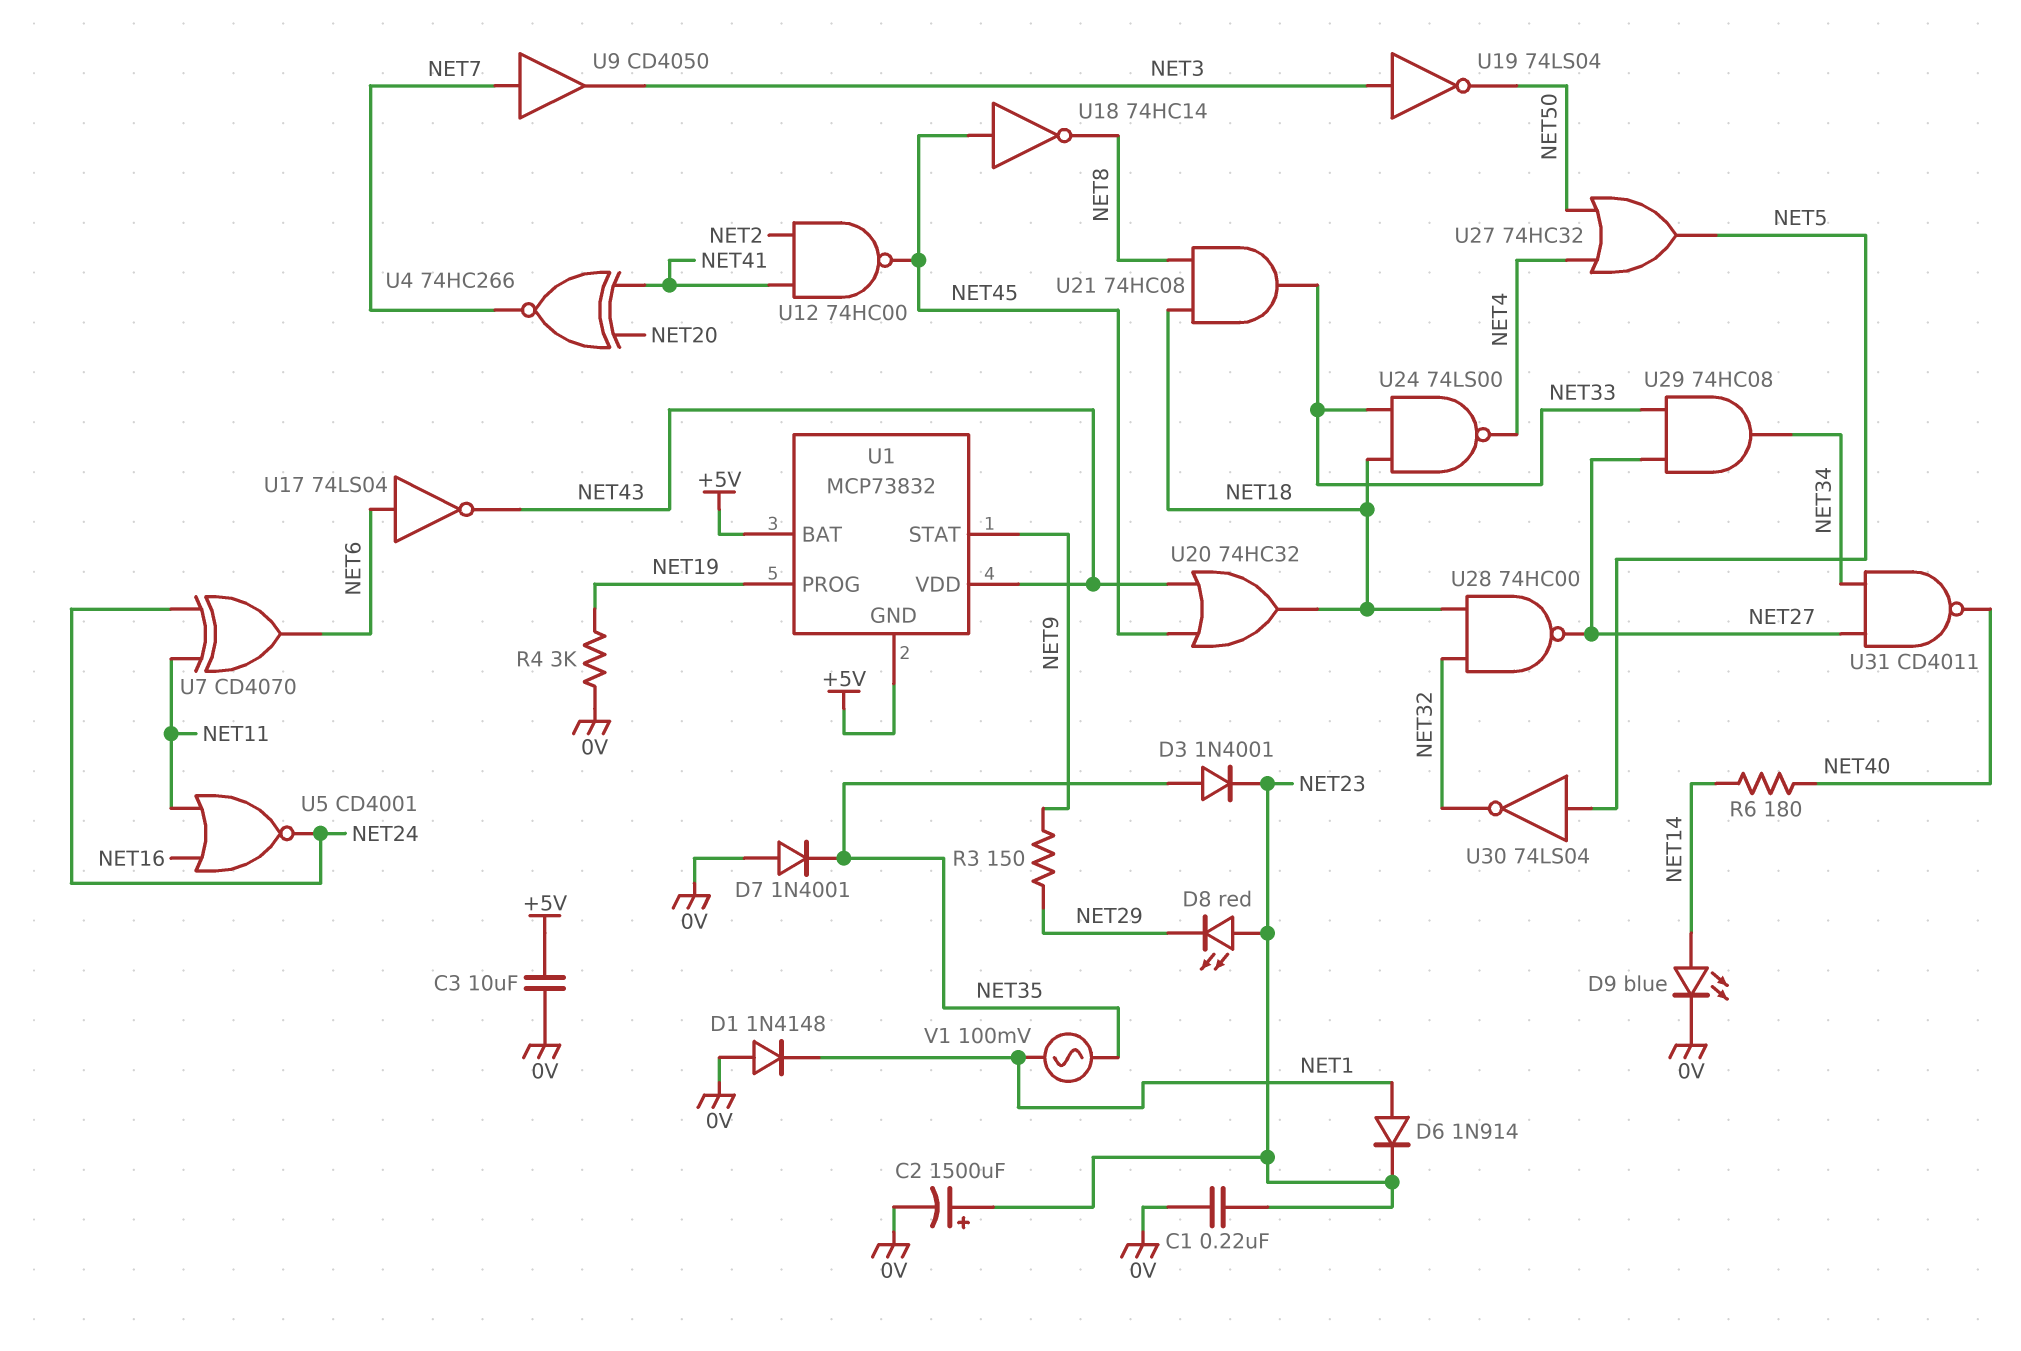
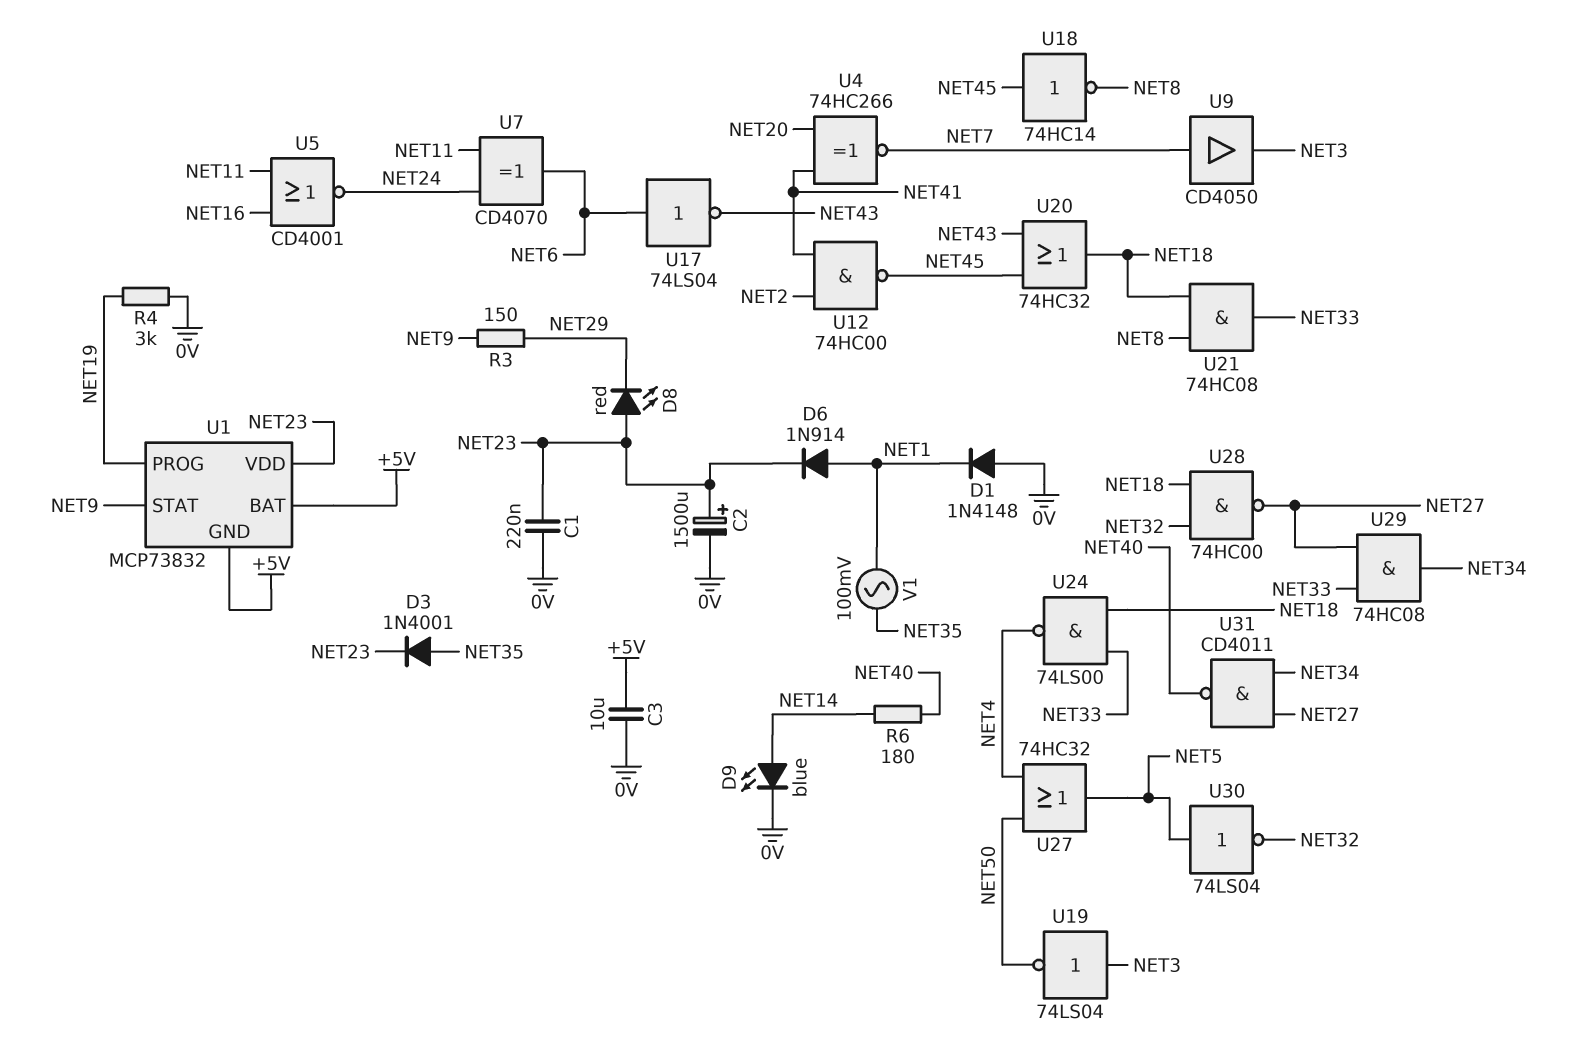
D7: diode 1N4001 (A 0V, K NET35) -> none
U1 pin VDD: NET43 -> NET23

